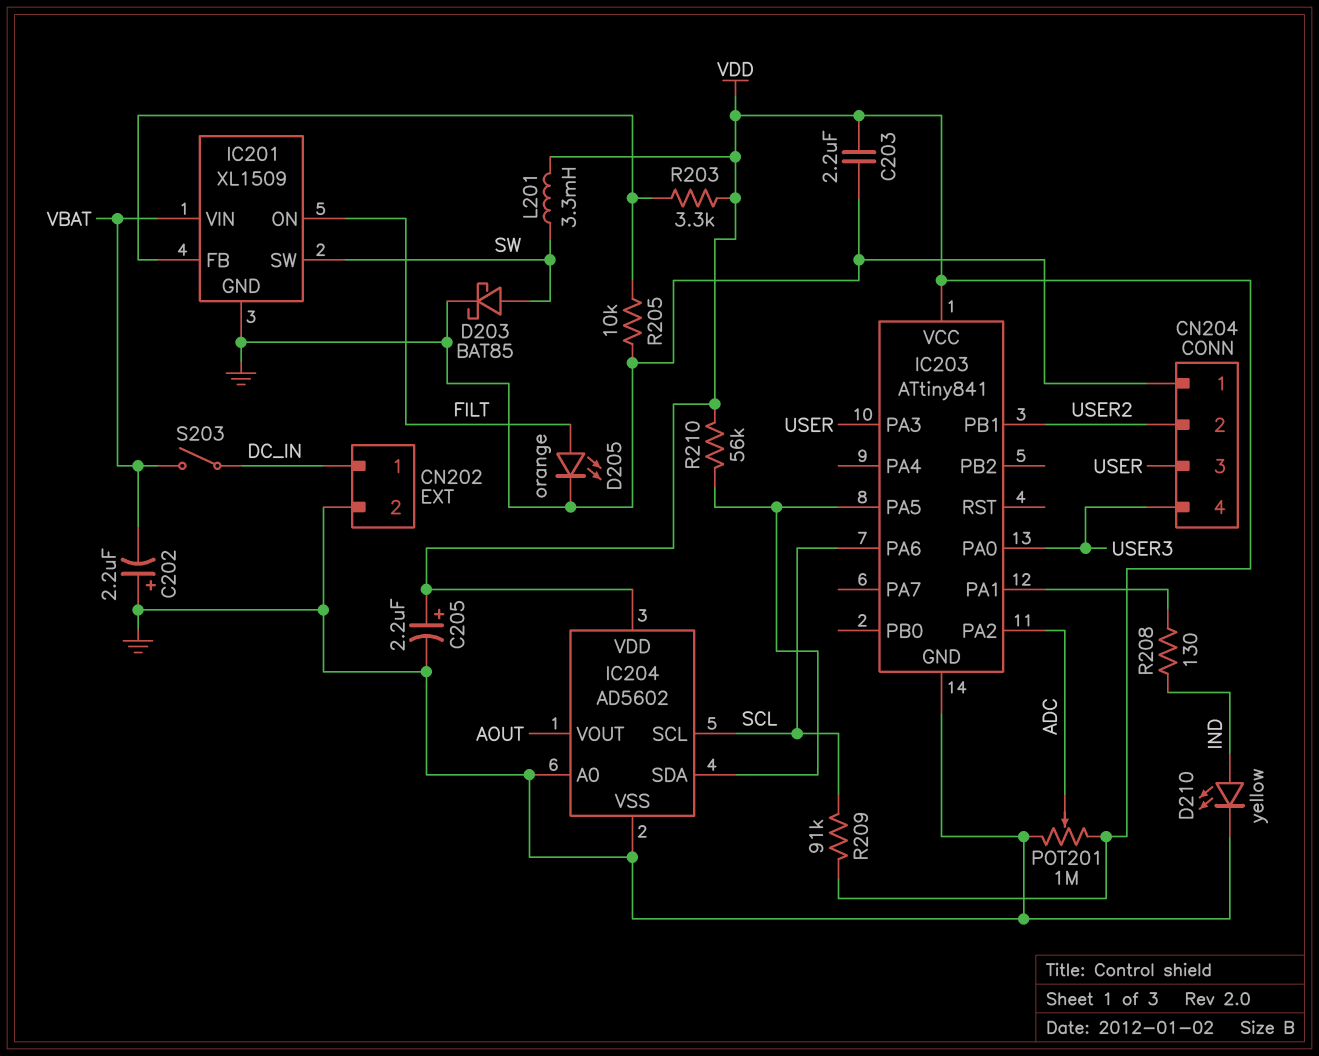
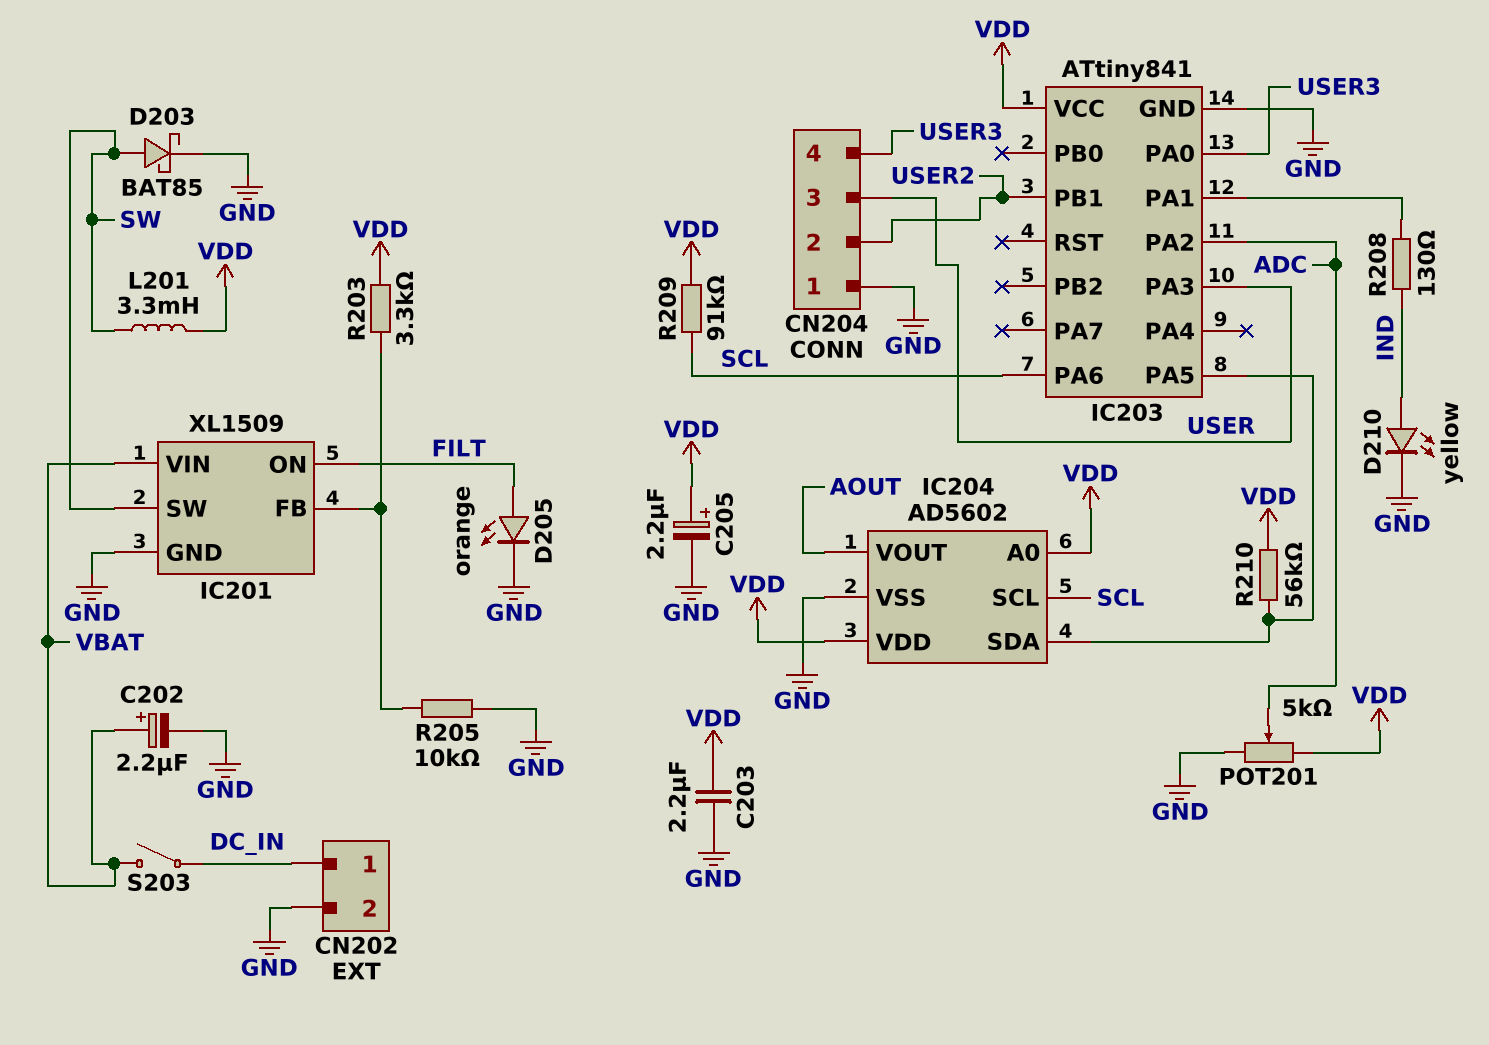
C202: 2.2uF (plus GND, minus VBAT) -> 2.2uF (plus VBAT, minus GND)
IC204 pin A0: GND -> VDD
POT201: 1M (GND, VDD, wiper ADC) -> 5k (GND, VDD, wiper ADC)

